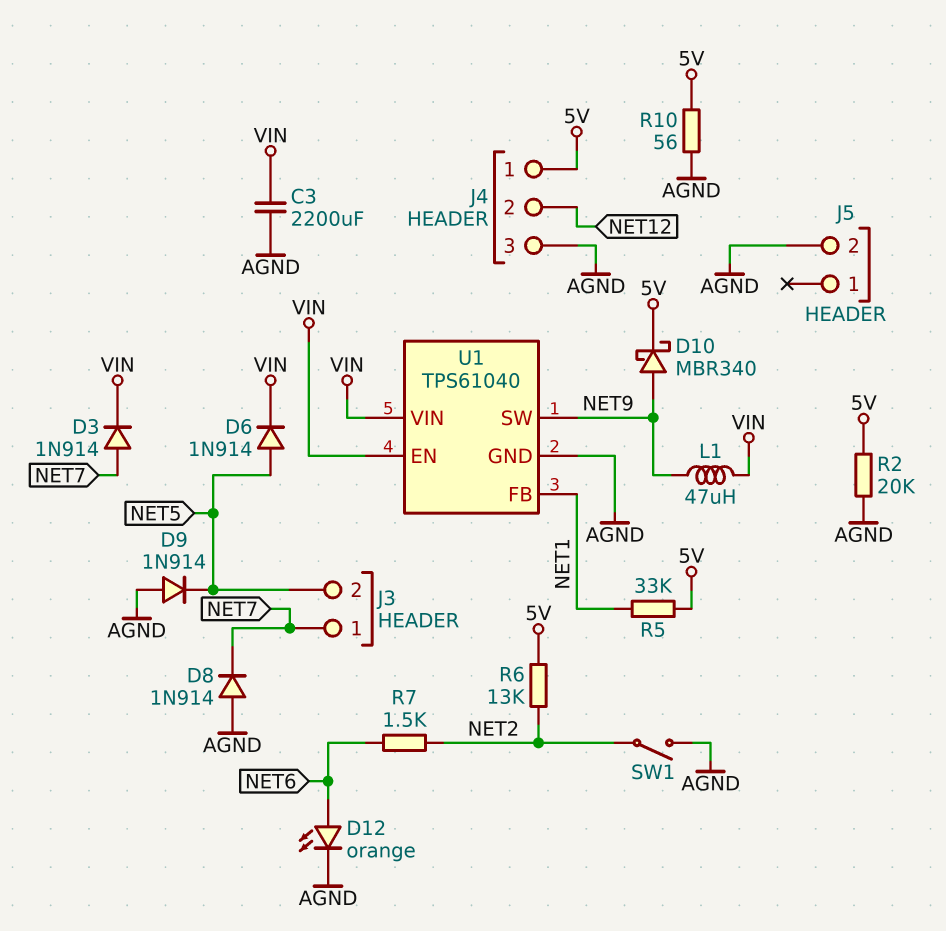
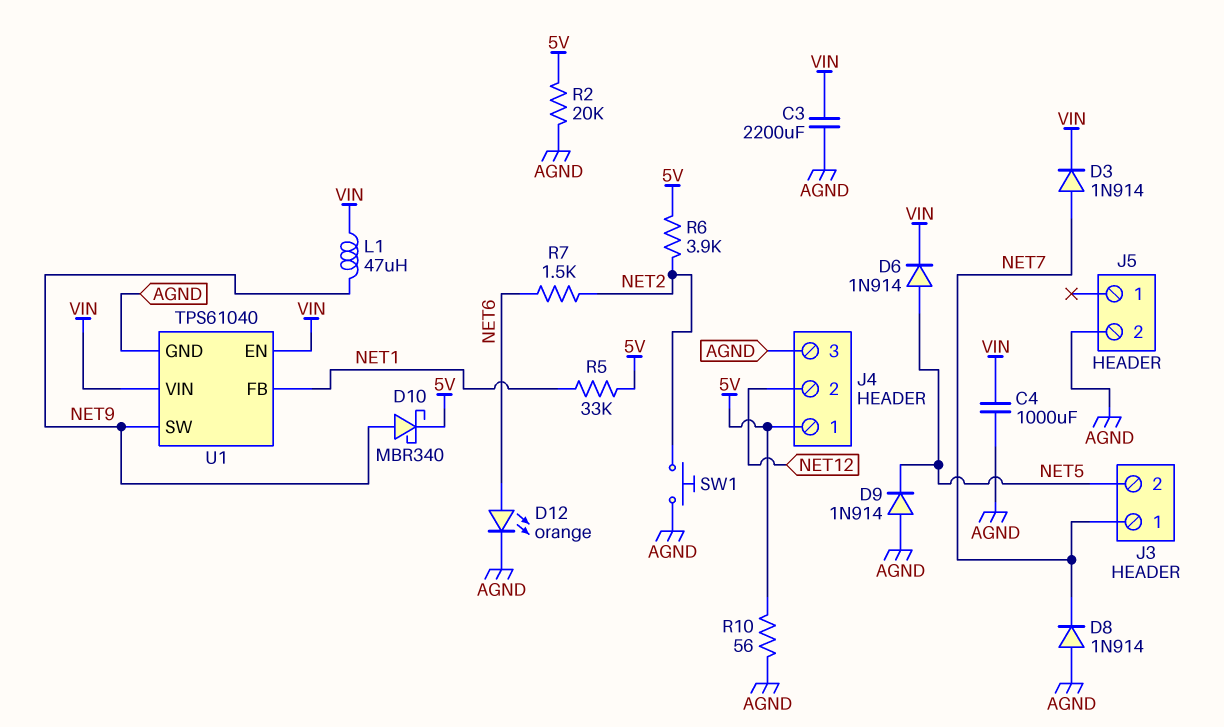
C4: none -> 1000uF (AGND, VIN)
R6: 13k (5V, NET2) -> 3.9k (5V, NET2)
SW1: switch (AGND, NET2) -> button (AGND, NET2)

